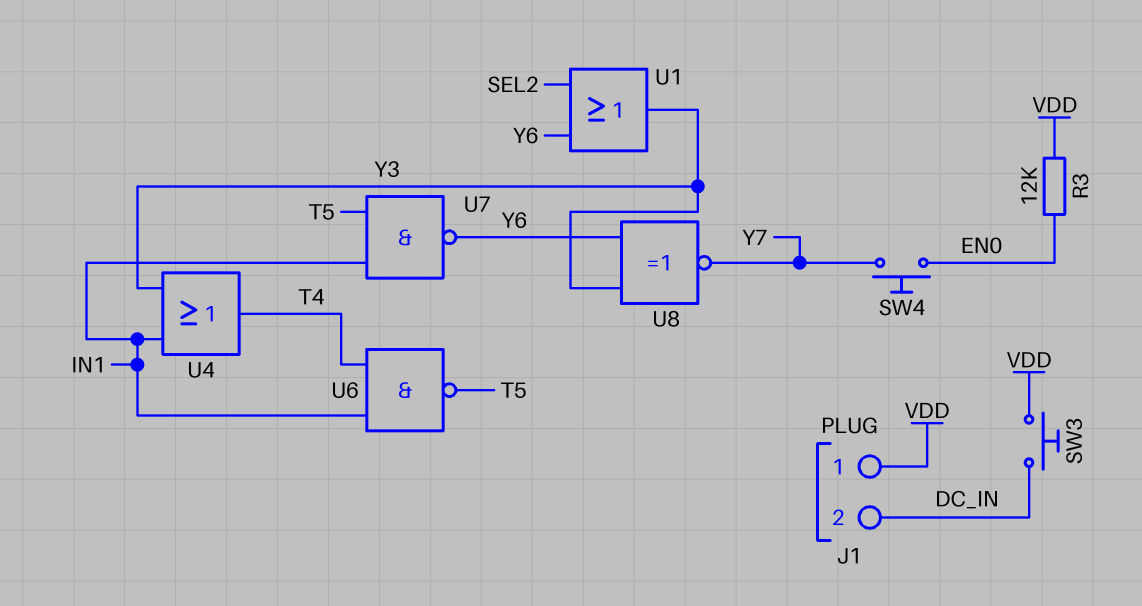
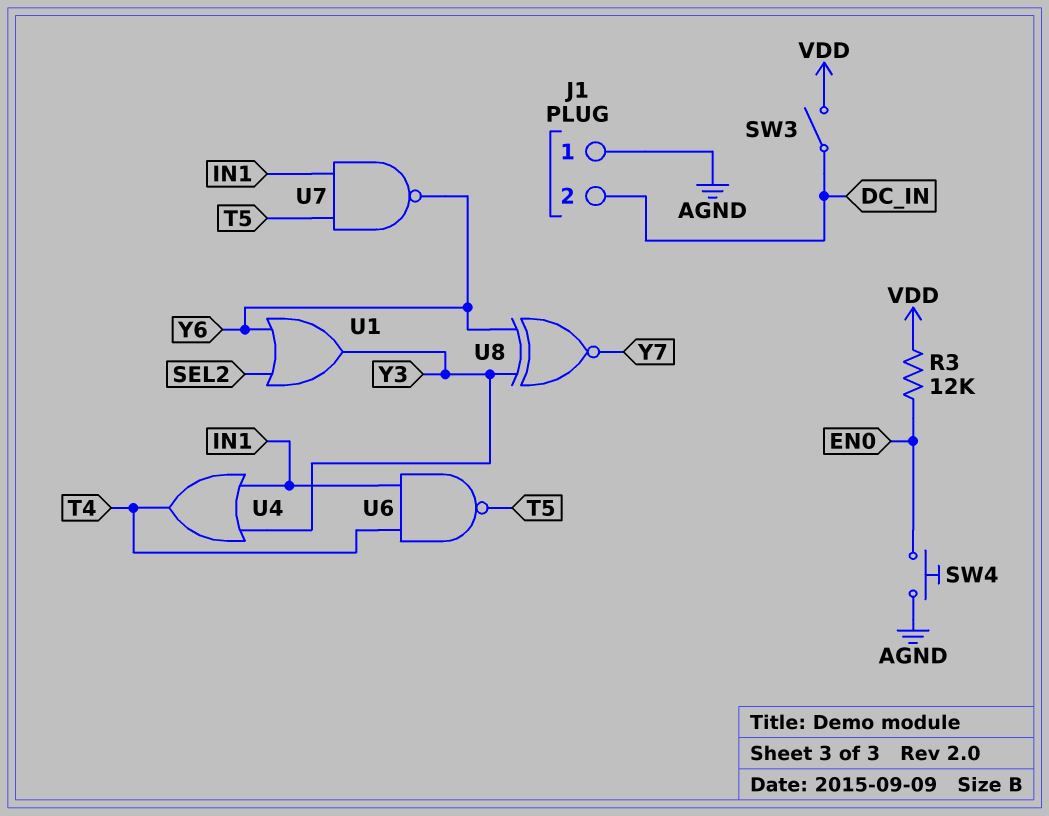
J1 pin 1: VDD -> AGND
SW3: button (DC_IN, VDD) -> switch (DC_IN, VDD)
SW4: button (EN0, Y7) -> button (AGND, EN0)

